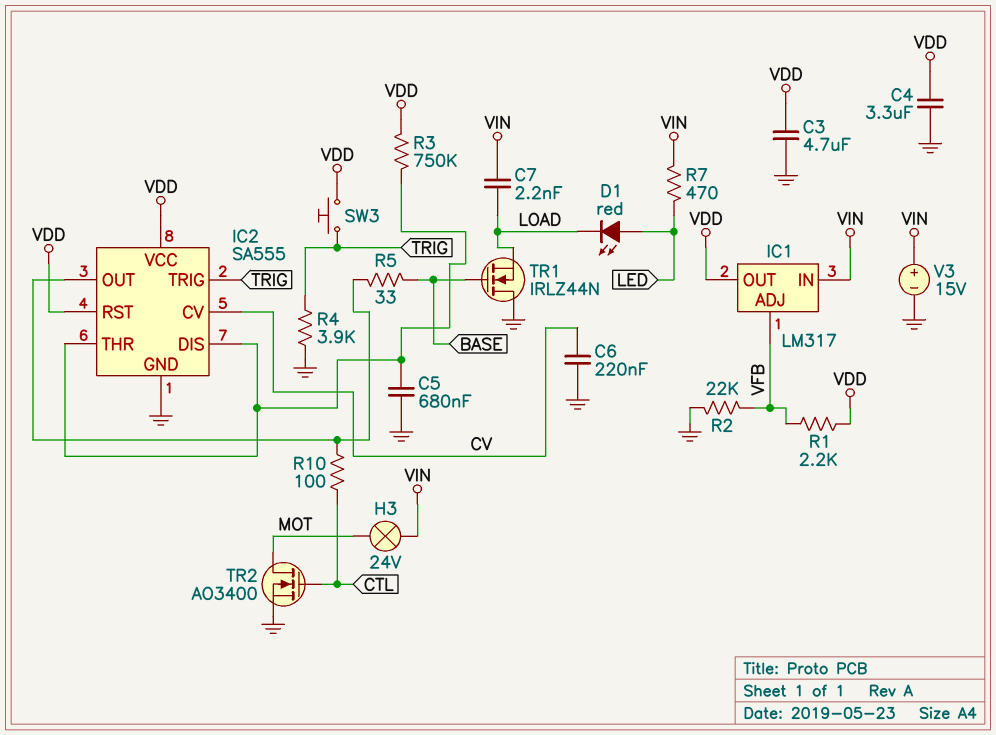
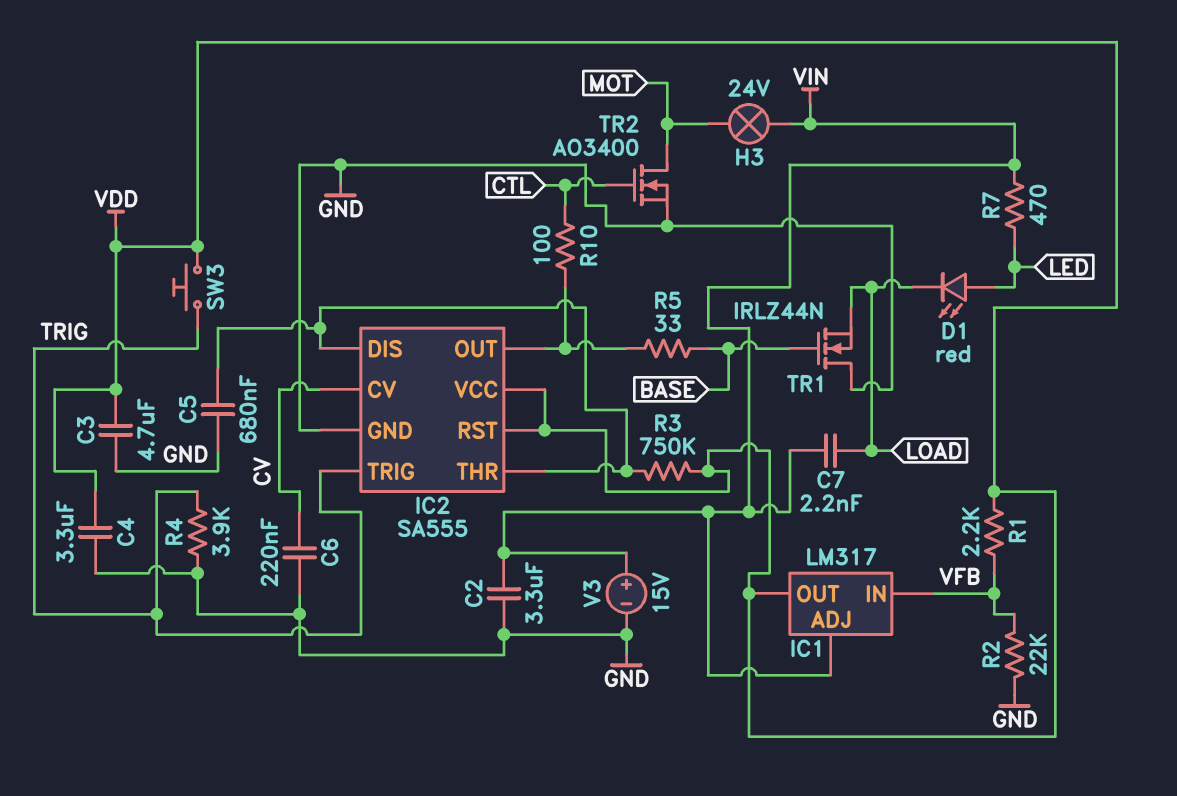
C2: none -> 3.3uF (GND, VIN)
IC1 pin ADJ: VFB -> VIN
IC1 pin IN: VIN -> VFB

